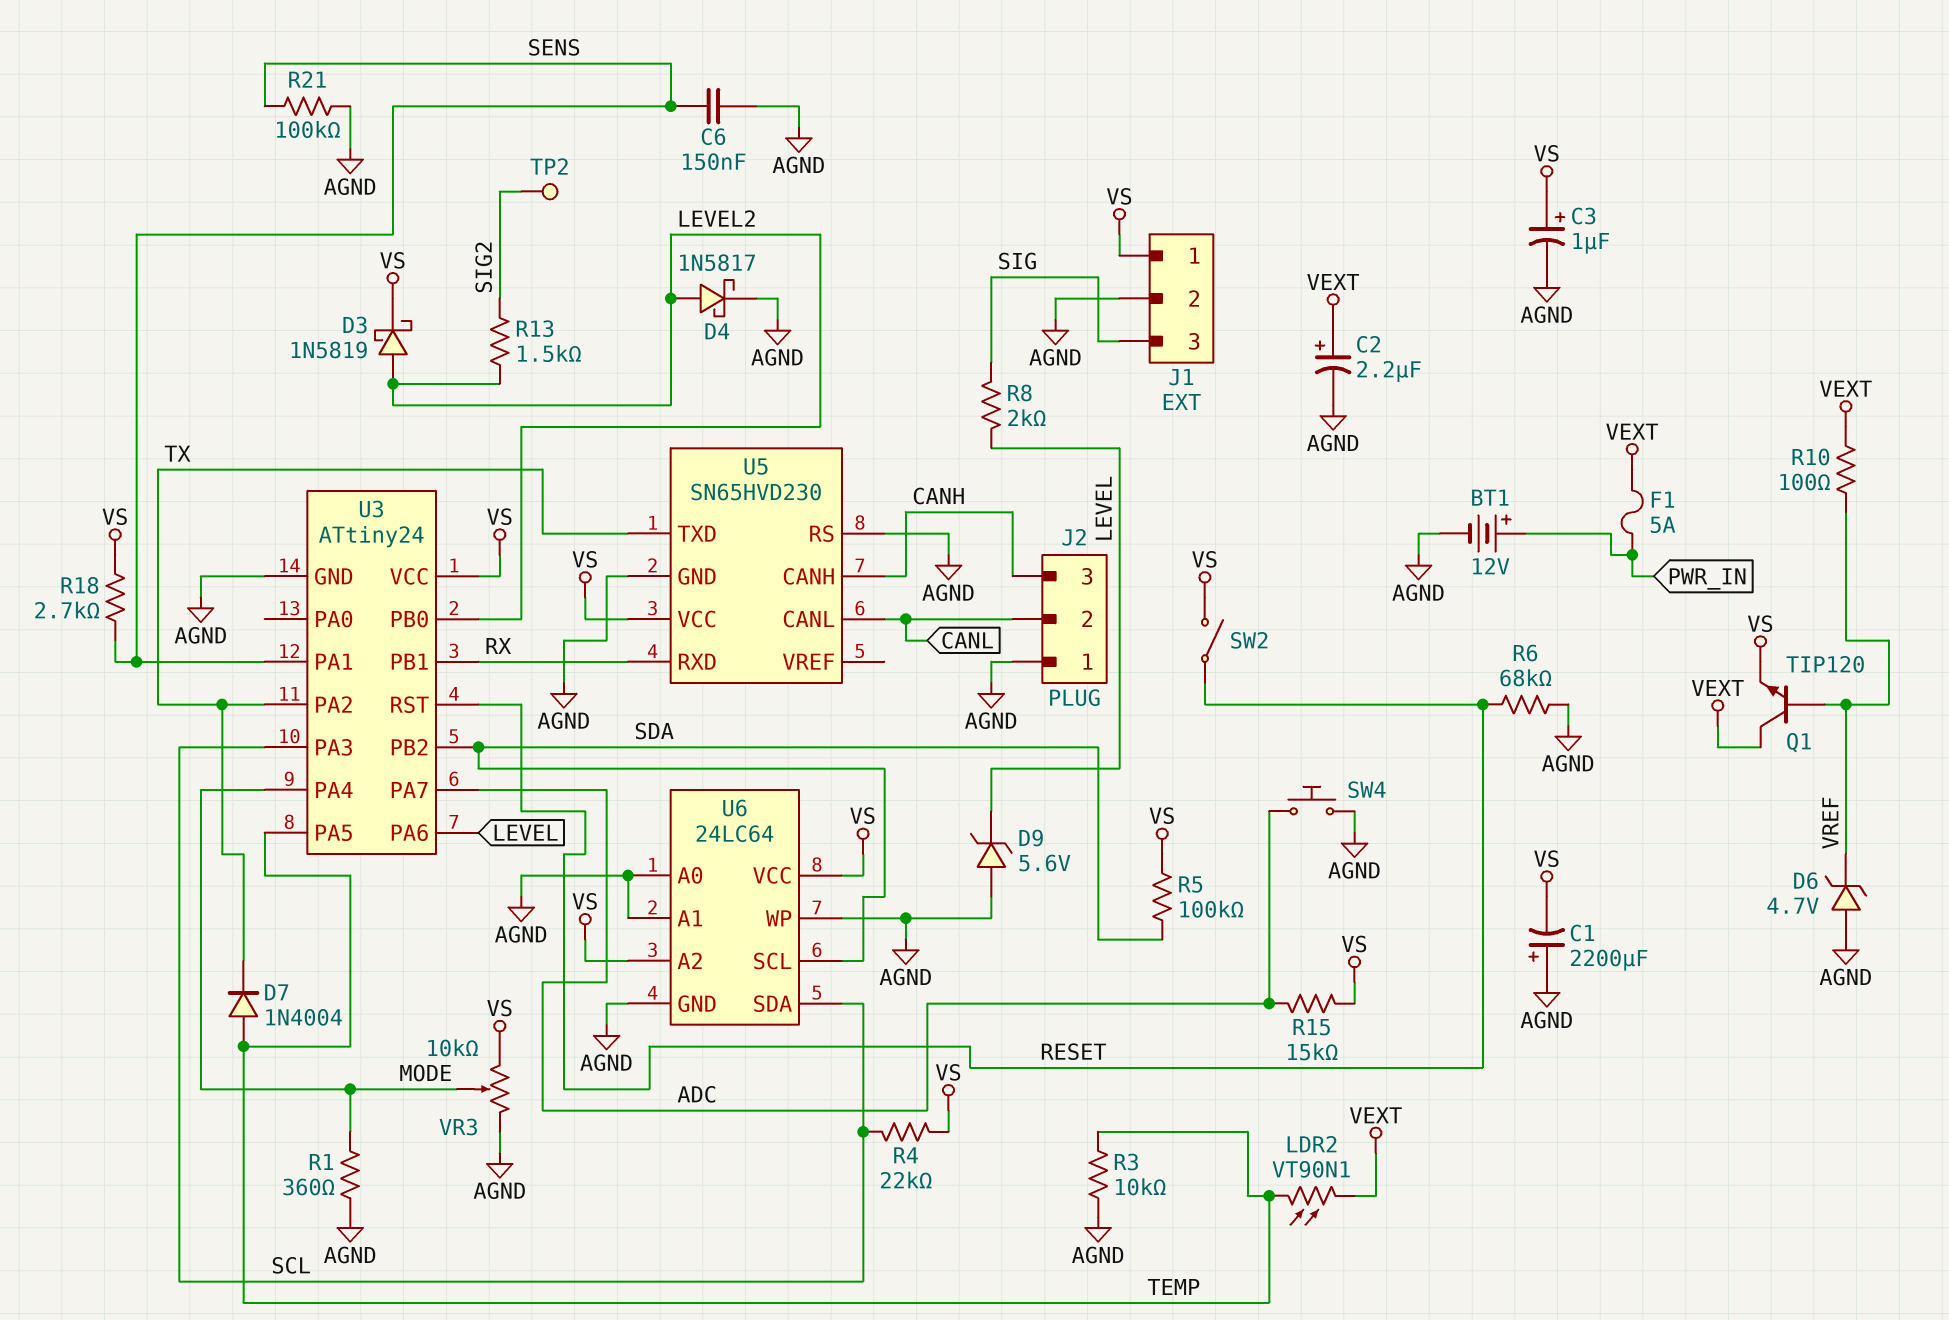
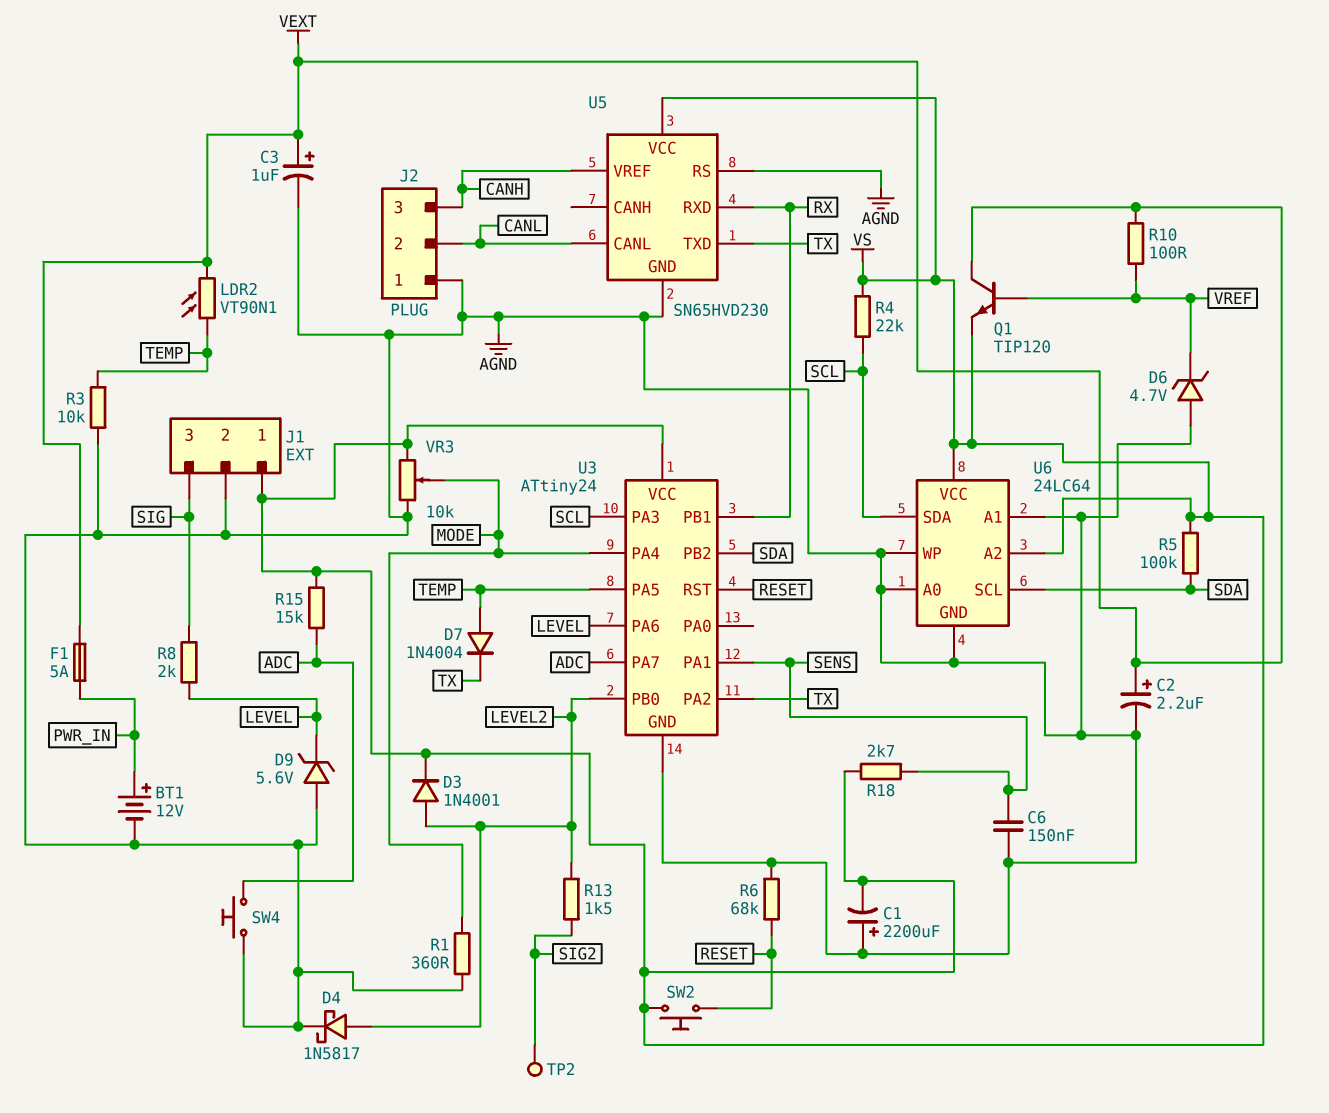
C3: 1uF (plus VS, minus AGND) -> 1uF (plus VEXT, minus AGND)
D3: schottky 1N5819 (A LEVEL2, K VS) -> diode 1N4001 (A LEVEL2, K VS)
R21: 100k (AGND, SENS) -> none
SW2: switch (RESET, VS) -> button (RESET, VS)
U5 pin CANH: CANH -> none
U5 pin VREF: none -> CANH

